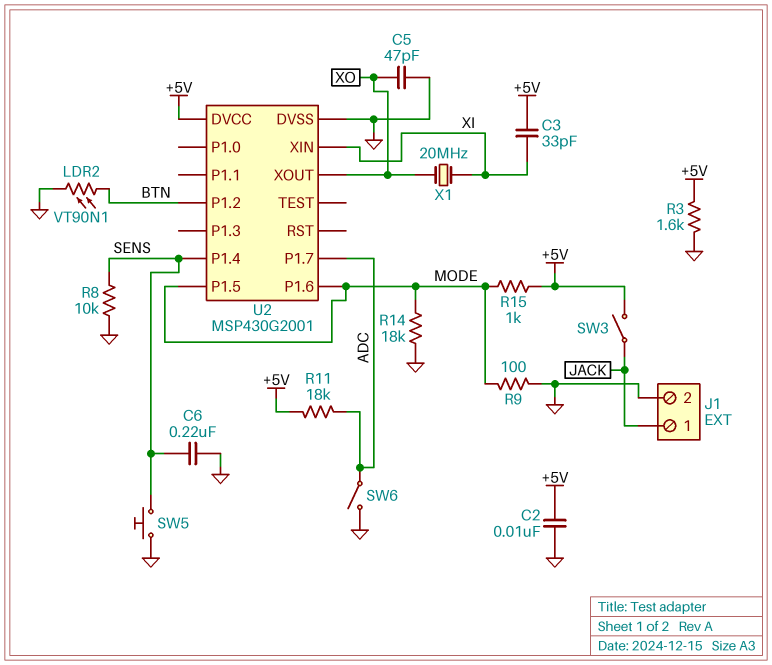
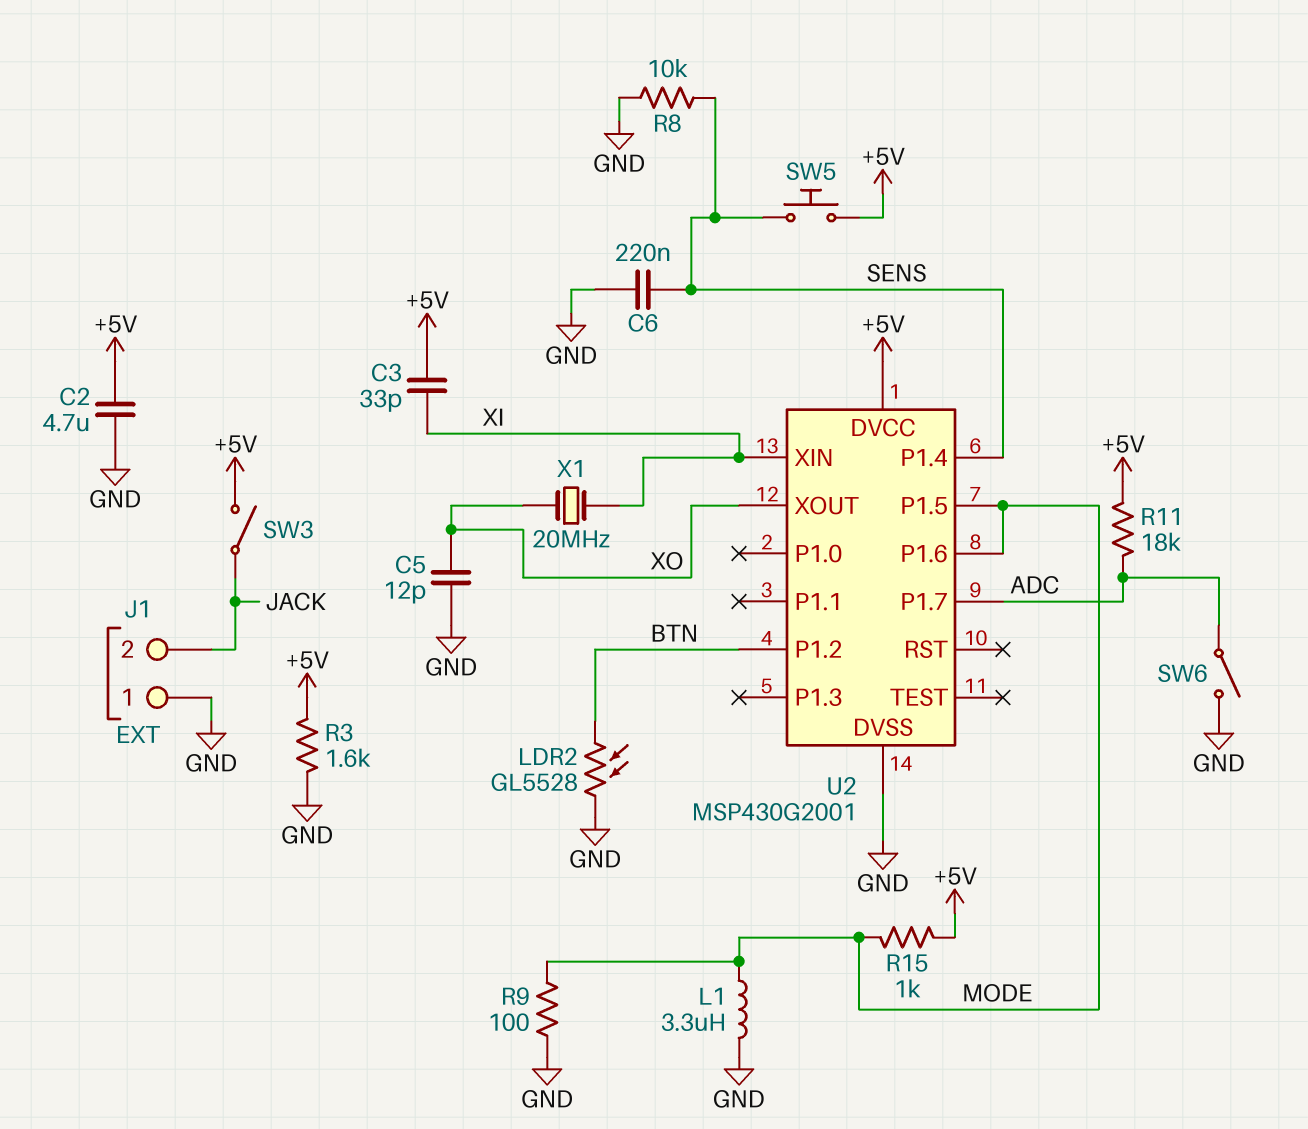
C2: 10nF (+5V, GND) -> 4.7uF (+5V, GND)
C5: 47pF (GND, XO) -> 12pF (GND, XO)
J1 pin 1: JACK -> GND
J1 pin 2: GND -> JACK
L1: none -> 3.3uH (GND, MODE)
LDR2: VT90N1 (BTN, GND) -> GL5528 (BTN, GND)
R14: 18k (GND, MODE) -> none
SW5: button (GND, SENS) -> button (+5V, SENS)

